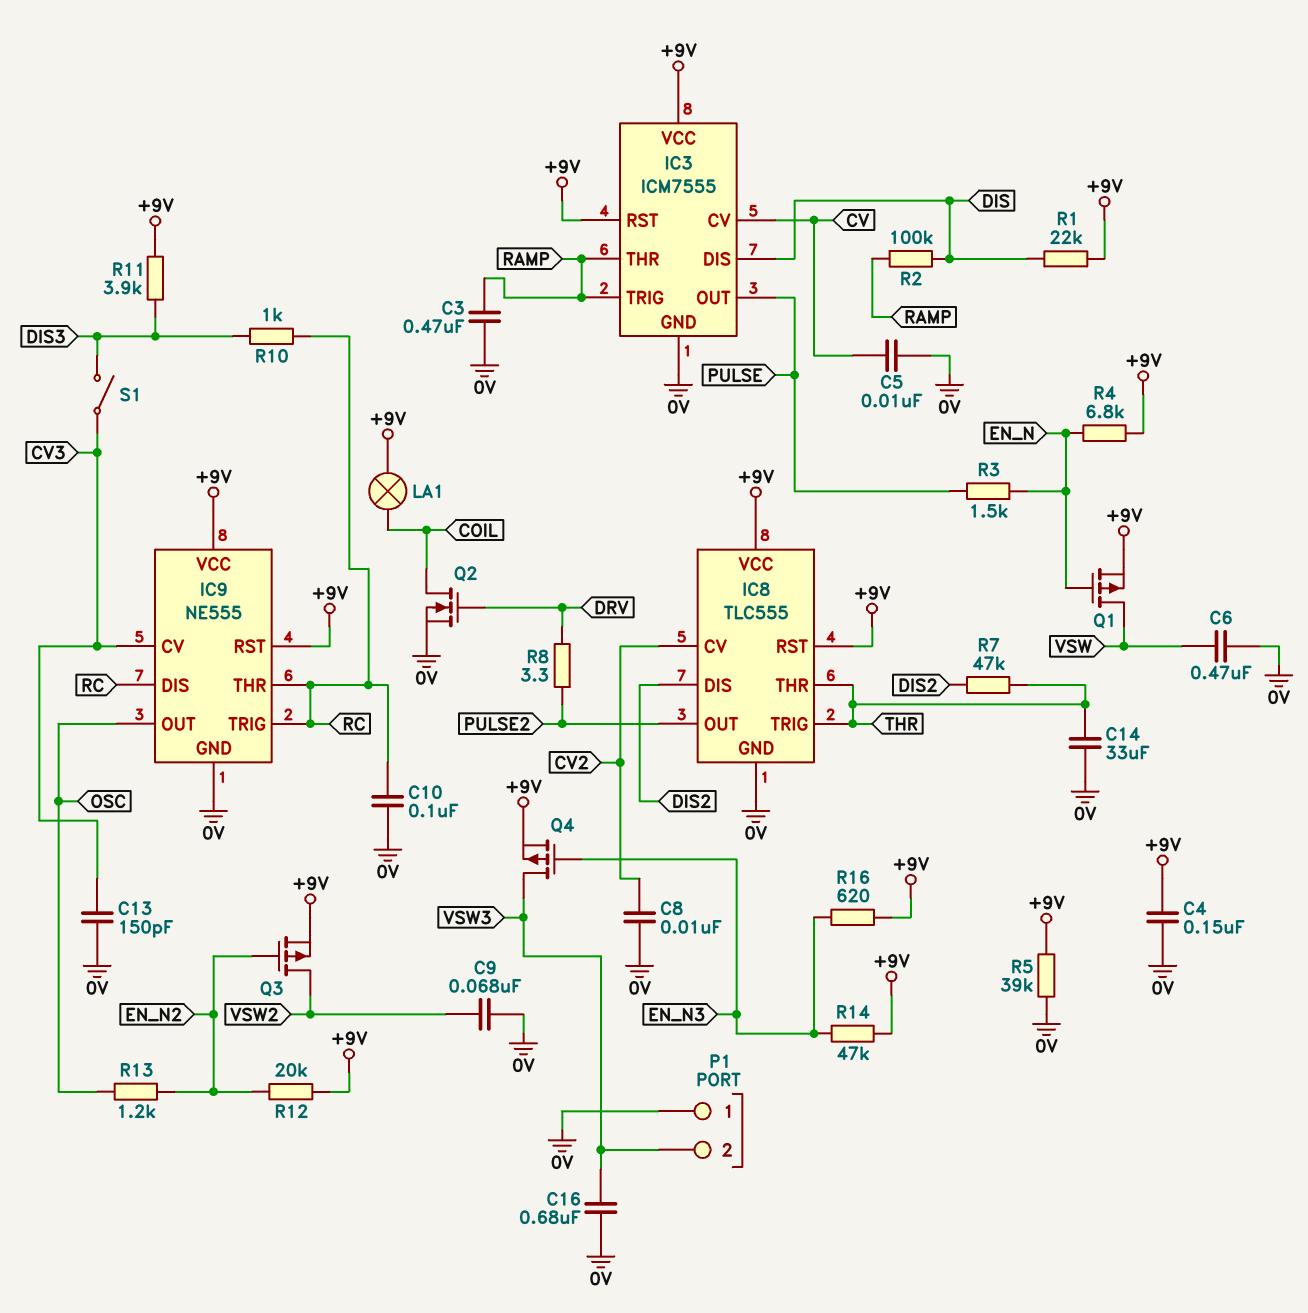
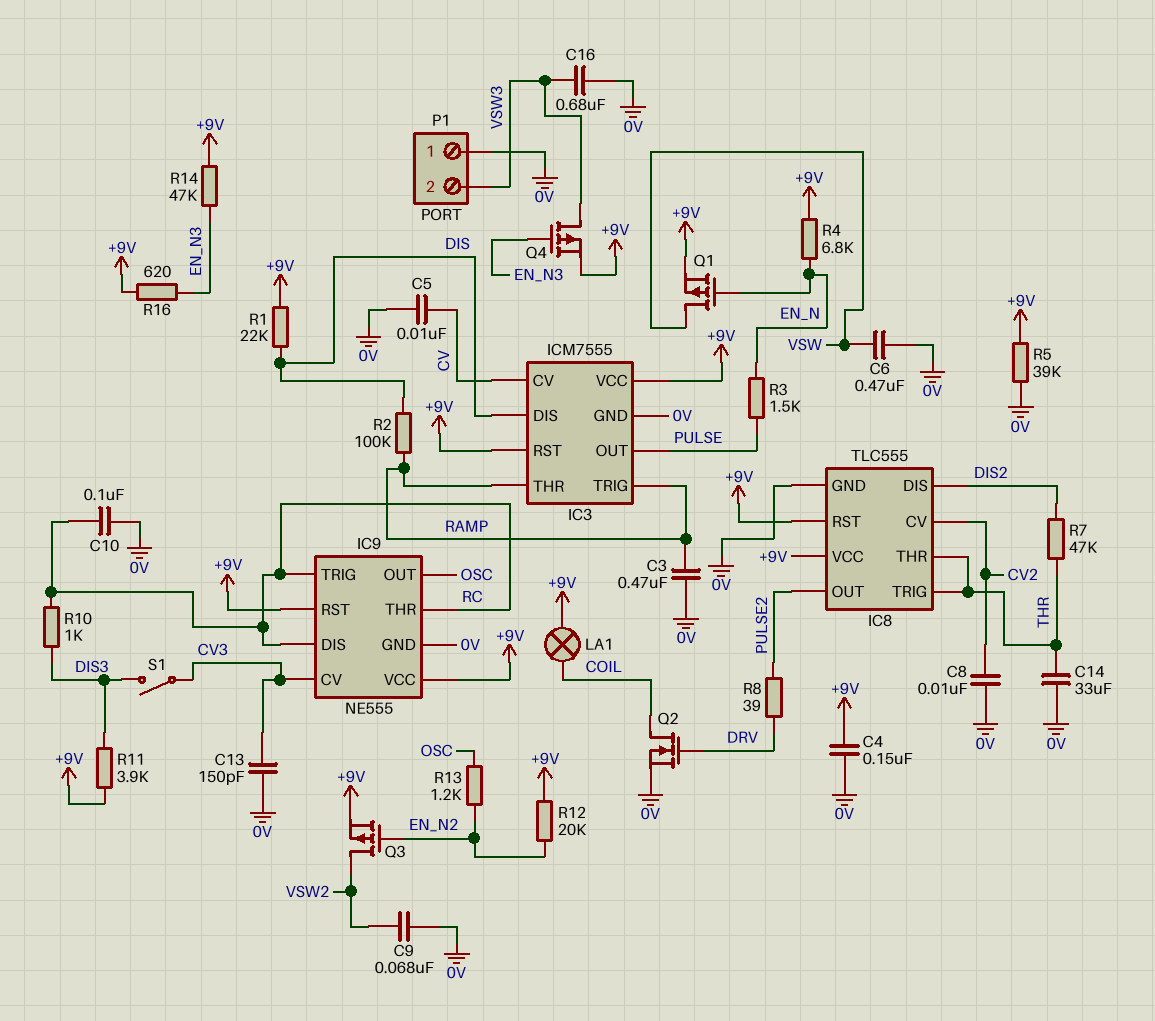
R8: 3.3 (DRV, PULSE2) -> 39 (DRV, PULSE2)

